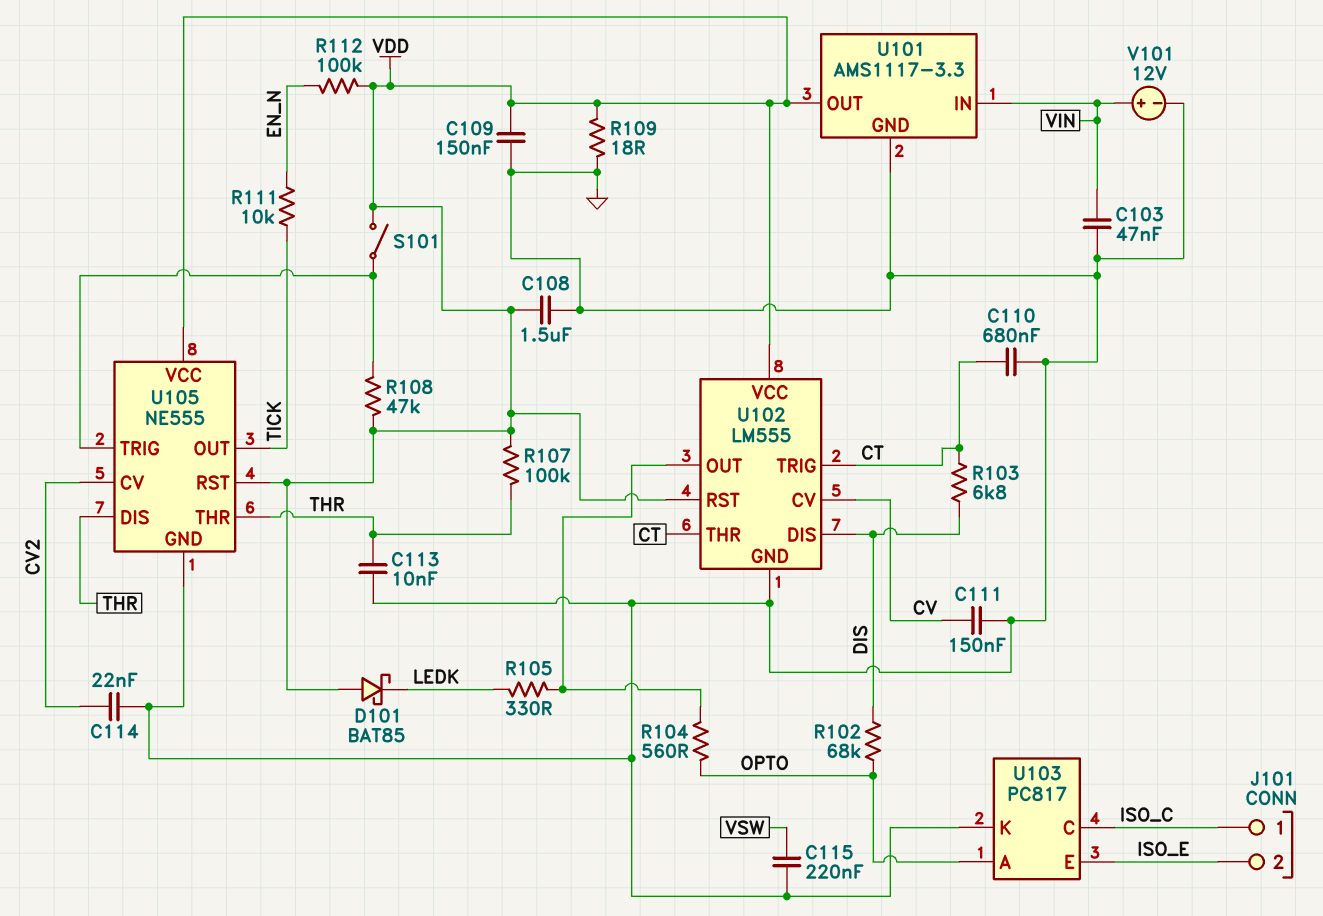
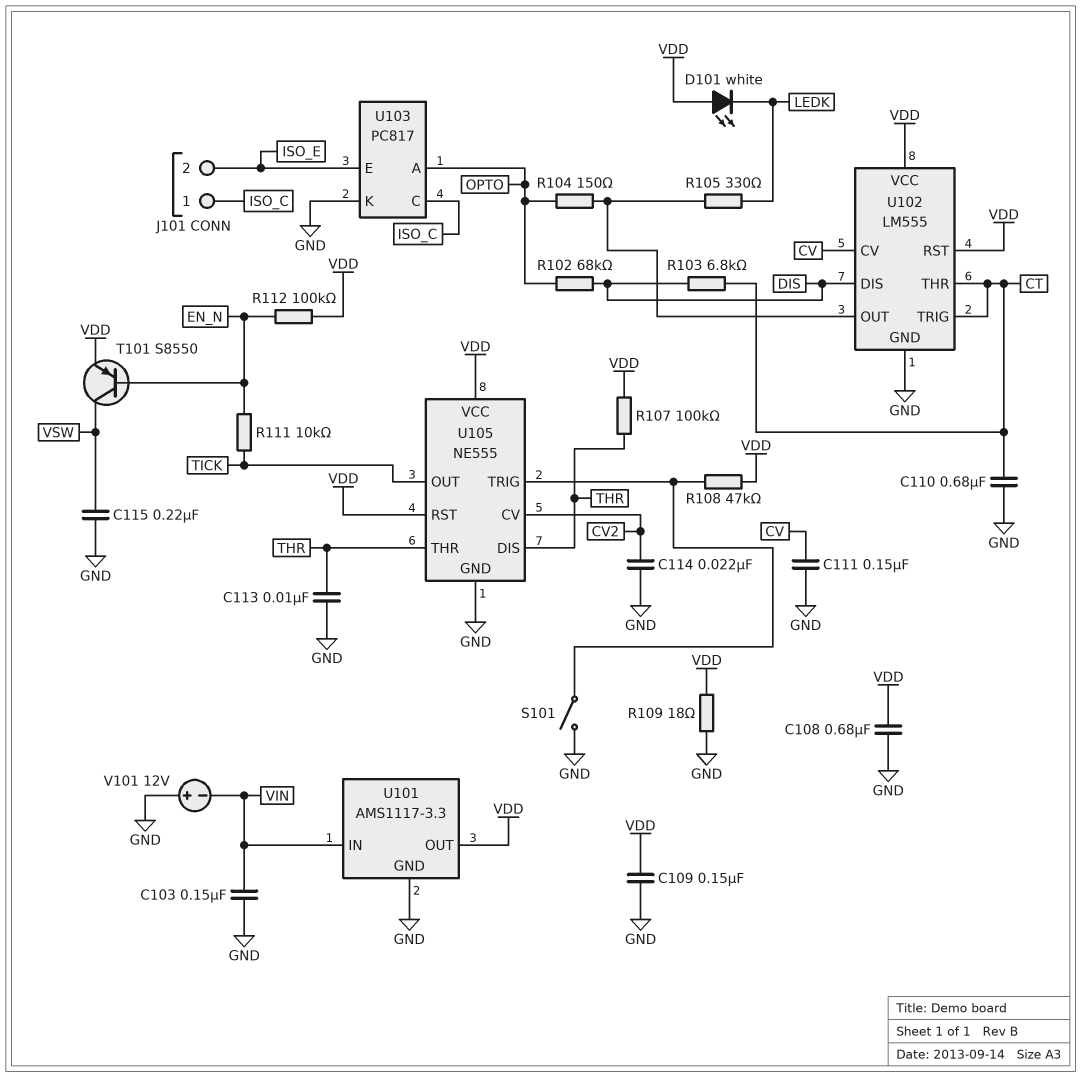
C103: 47nF (GND, VIN) -> 150nF (GND, VIN)
C108: 1.5uF (GND, VDD) -> 680nF (GND, VDD)
D101: schottky BAT85 (A VDD, K LEDK) -> LED white (A VDD, K LEDK)
R104: 560 (OPTO, U102/OUT) -> 150 (OPTO, U102/OUT)
S101: switch (U105/TRIG, VDD) -> switch (GND, U105/TRIG)
T101: none -> PNP S8550 (B EN_N, C VSW, E VDD)
V101: 12V (plus VIN, minus GND) -> 12V (plus GND, minus VIN)

